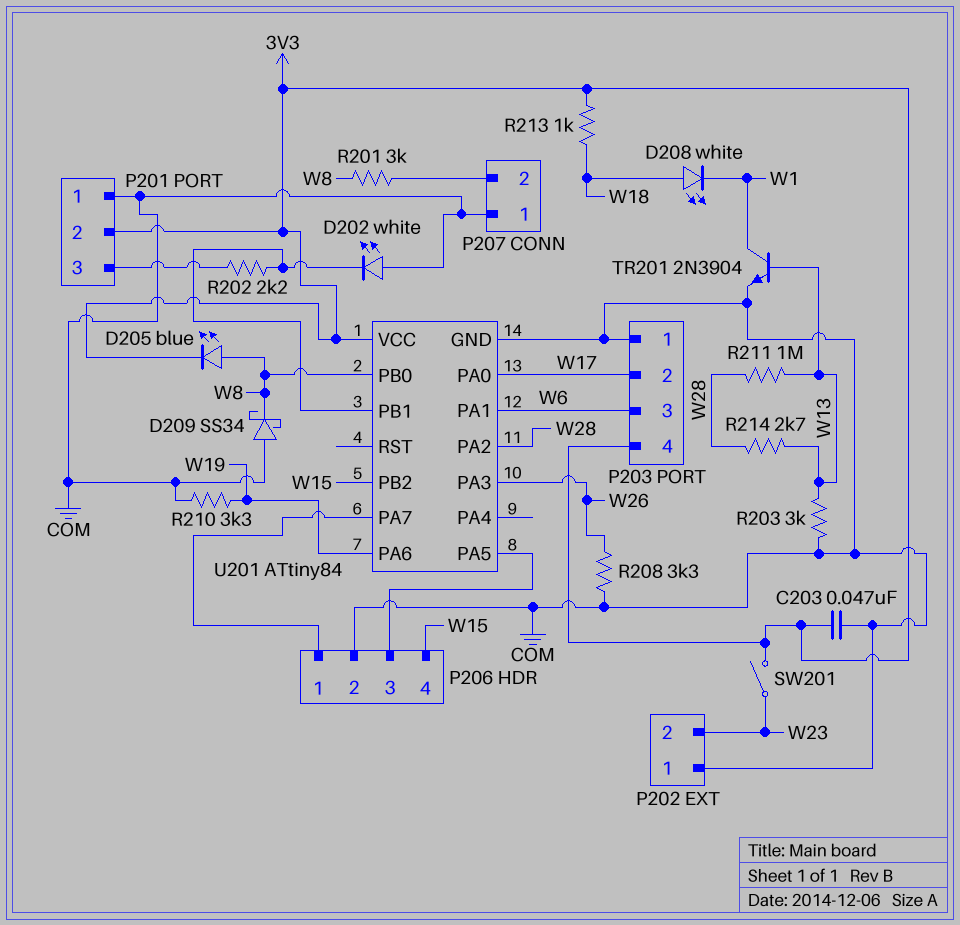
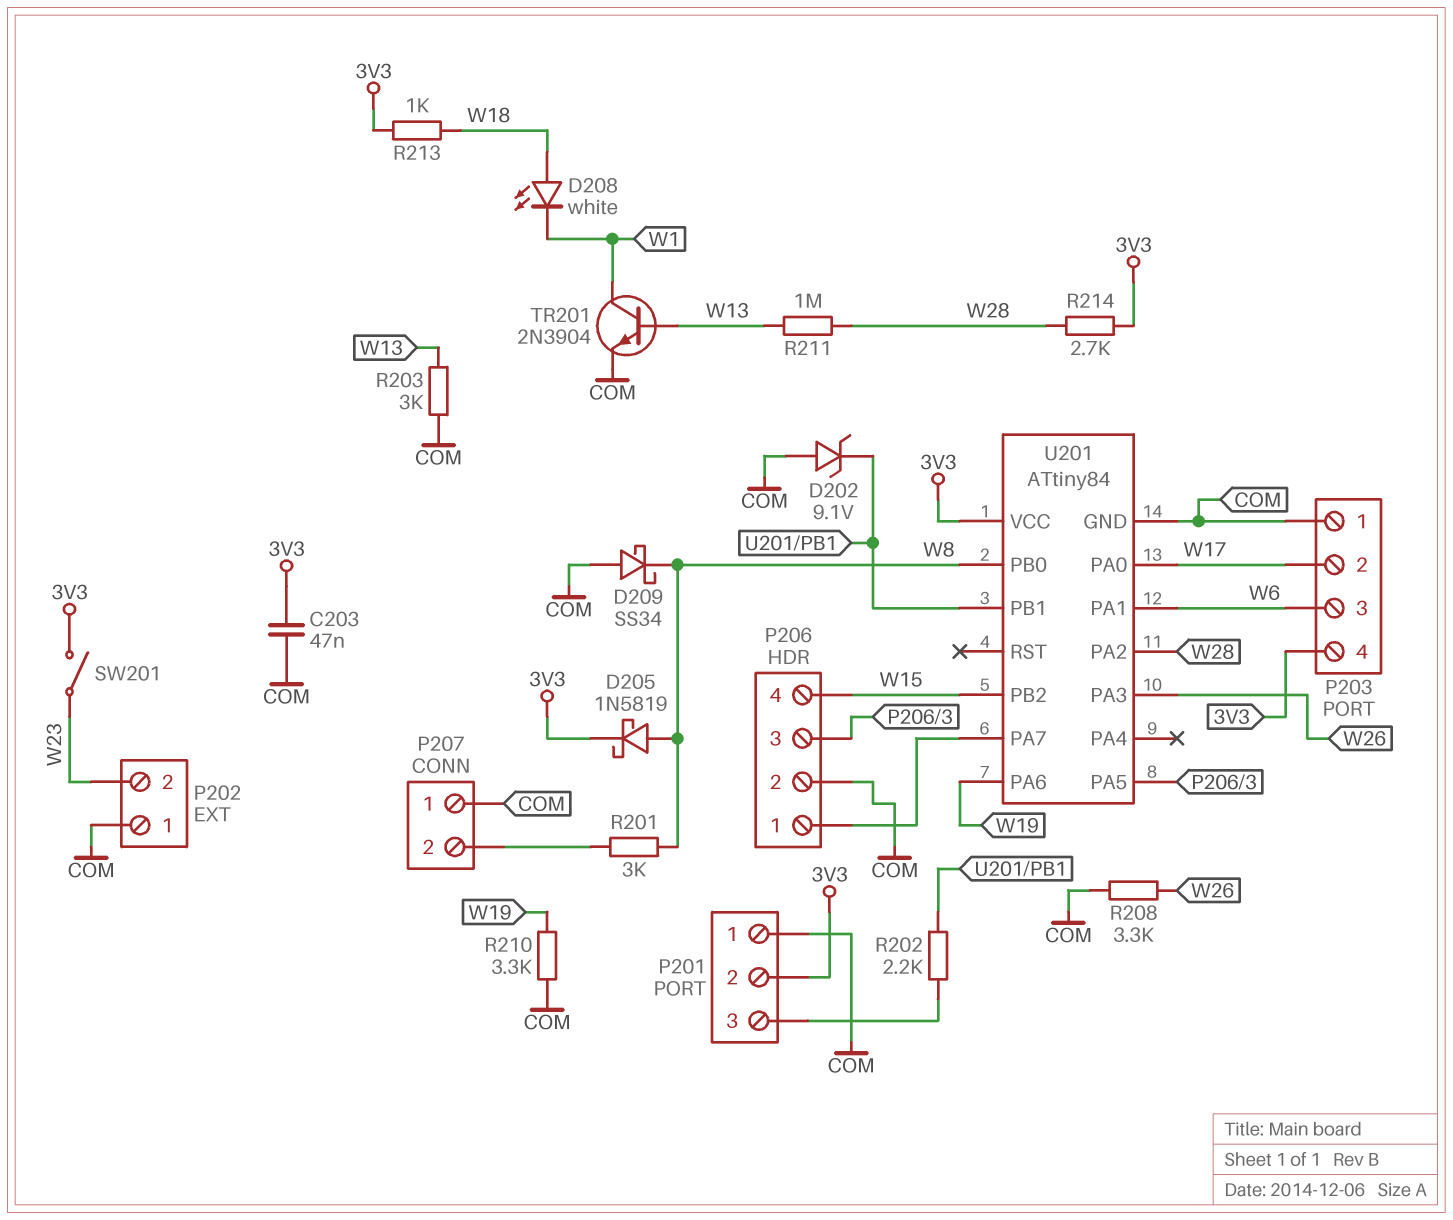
D202: LED white (A COM, K U201/PB1) -> zener 9.1V (A COM, K U201/PB1)
D205: LED blue (A W8, K 3V3) -> schottky 1N5819 (A W8, K 3V3)
R214: 2.7k (W13, W28) -> 2.7k (3V3, W28)

